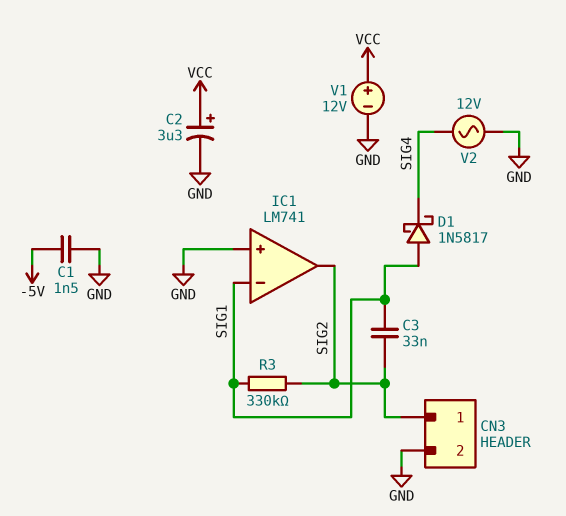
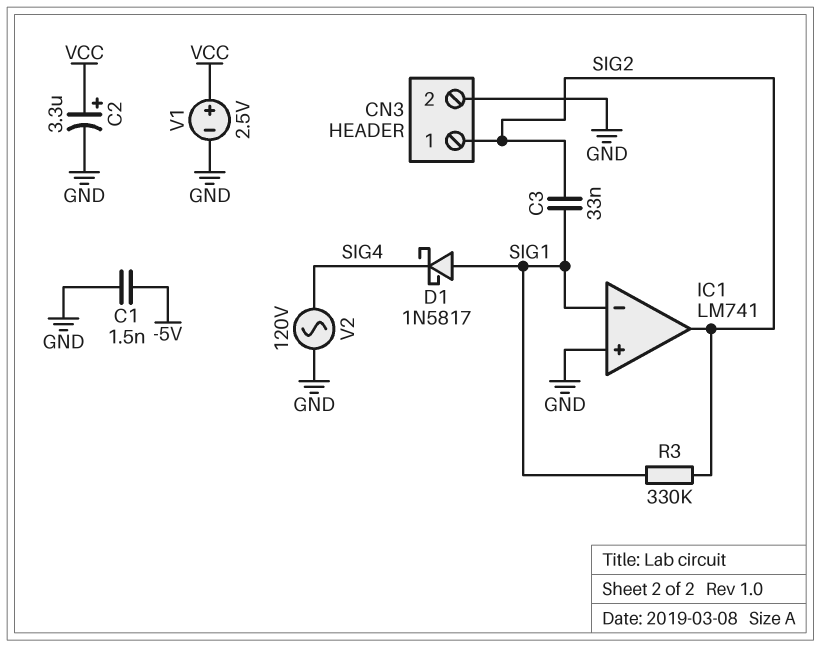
V1: 12V (plus VCC, minus GND) -> 2.5V (plus VCC, minus GND)
V2: AC 12V (GND, SIG4) -> AC 120V (GND, SIG4)

